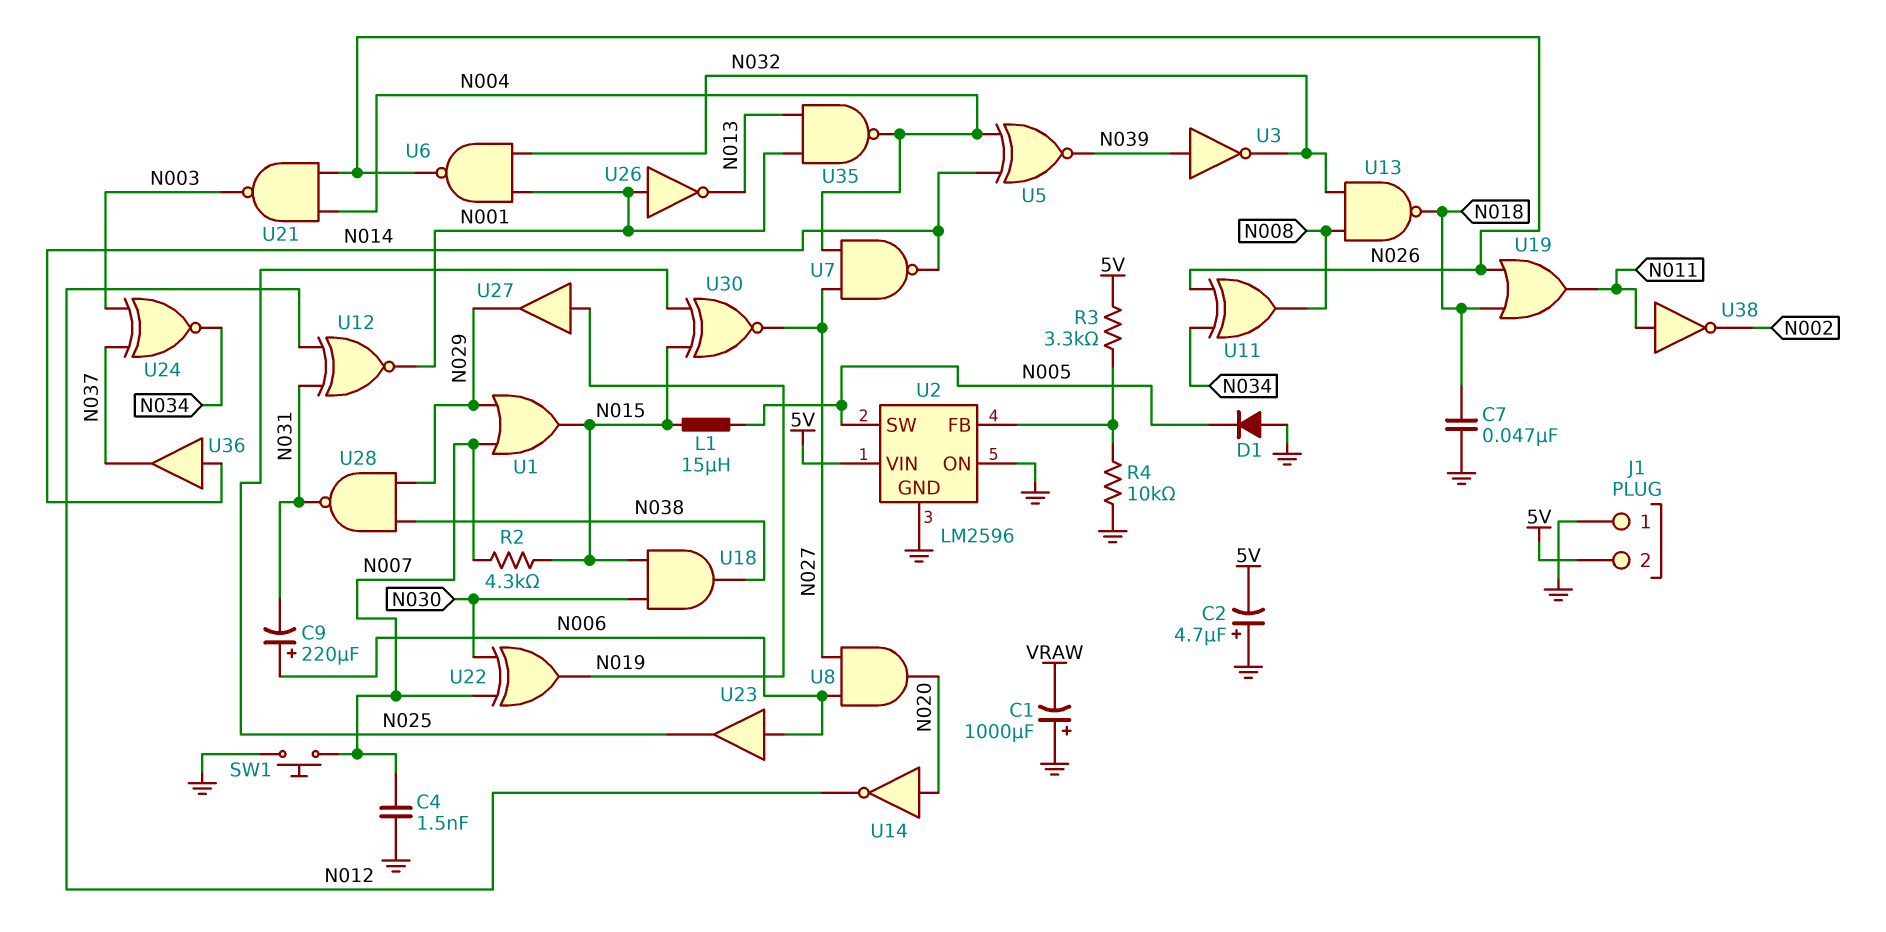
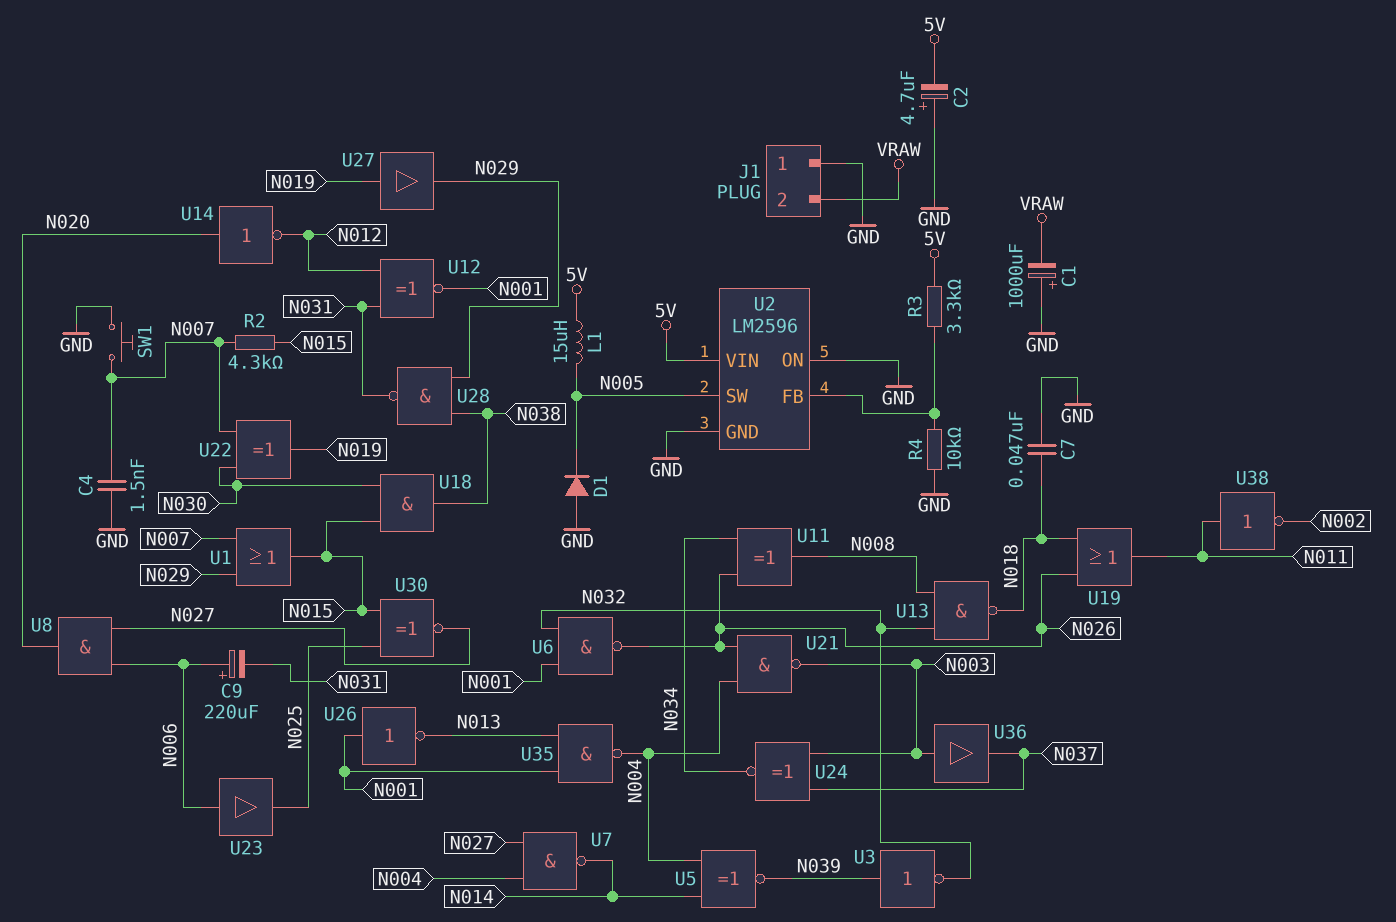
J1 pin 2: 5V -> VRAW
L1: 15uH (N005, N015) -> 15uH (5V, N005)
U36: buffer (in N014, out N037) -> buffer (in N003, out N037)

